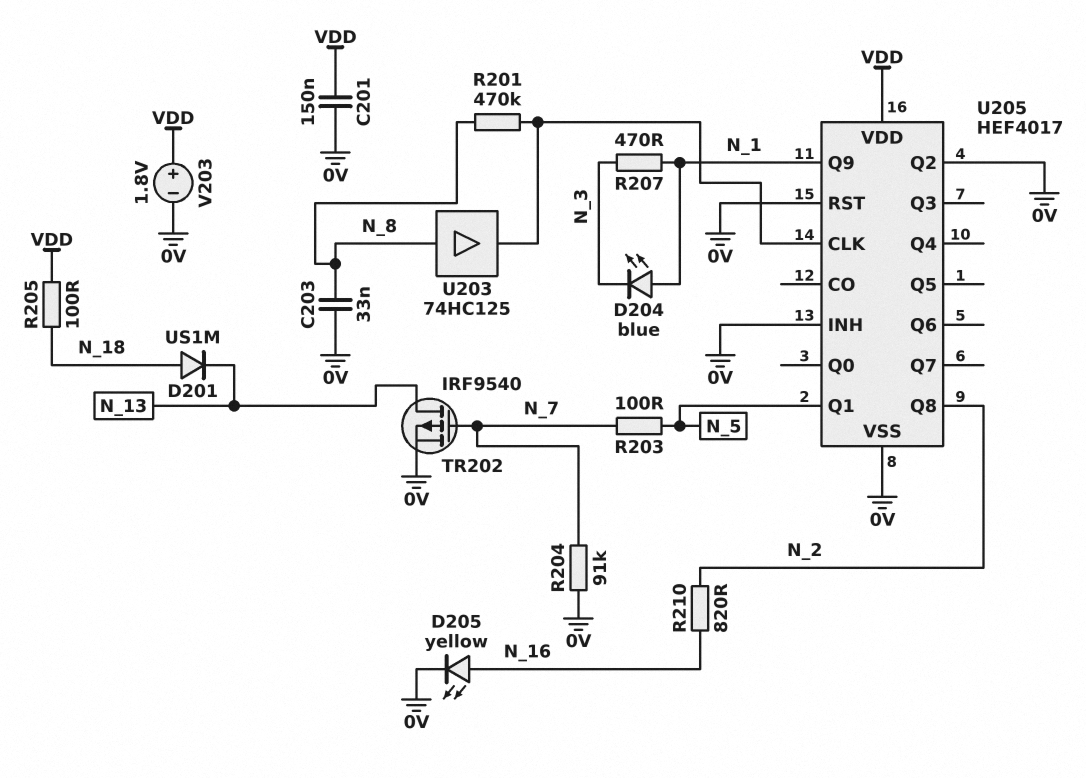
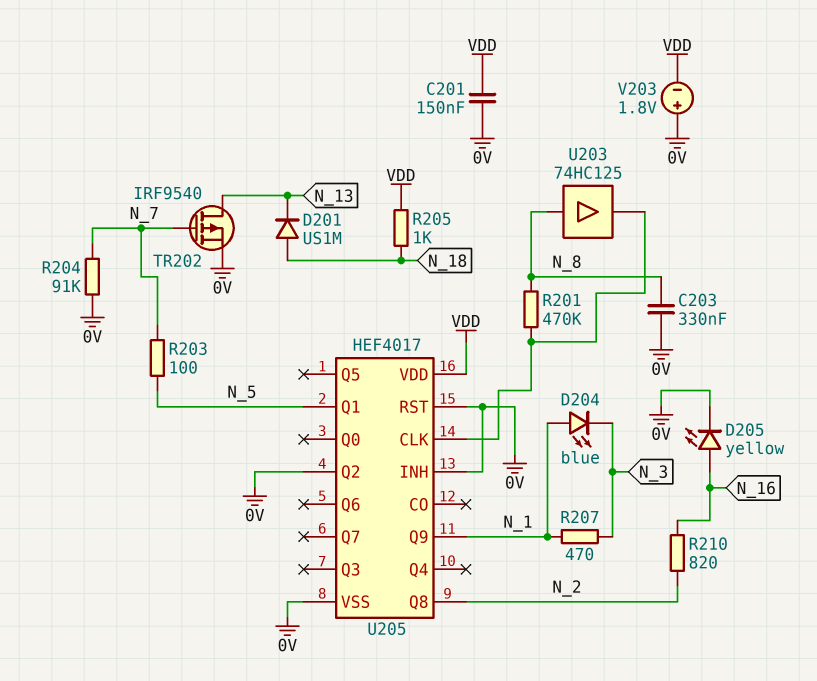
C203: 33nF (0V, N_8) -> 330nF (0V, N_8)
R205: 100 (N_18, VDD) -> 1k (N_18, VDD)
V203: 1.8V (plus VDD, minus 0V) -> 1.8V (plus 0V, minus VDD)

